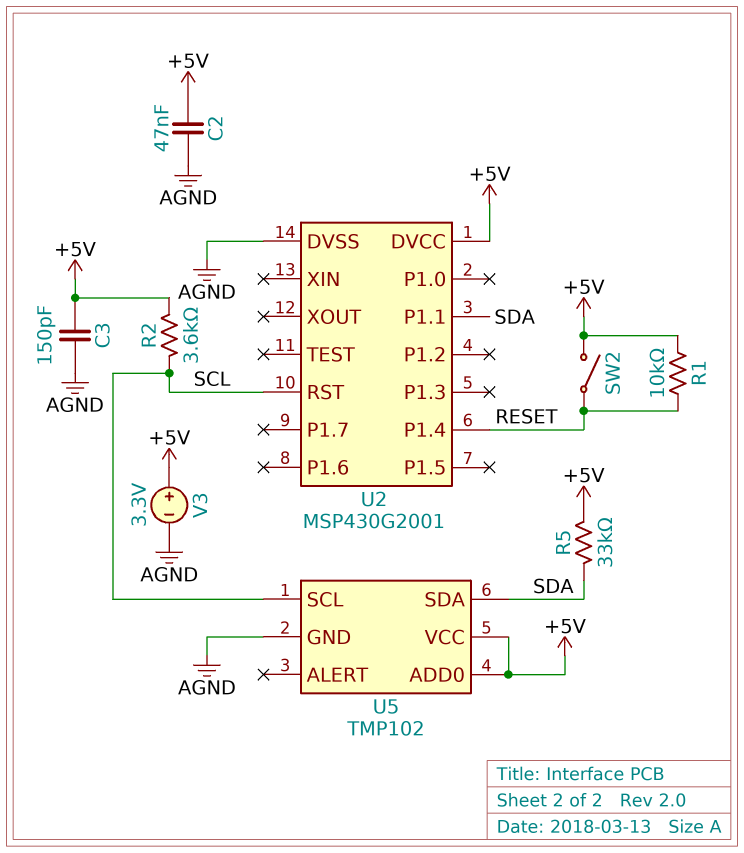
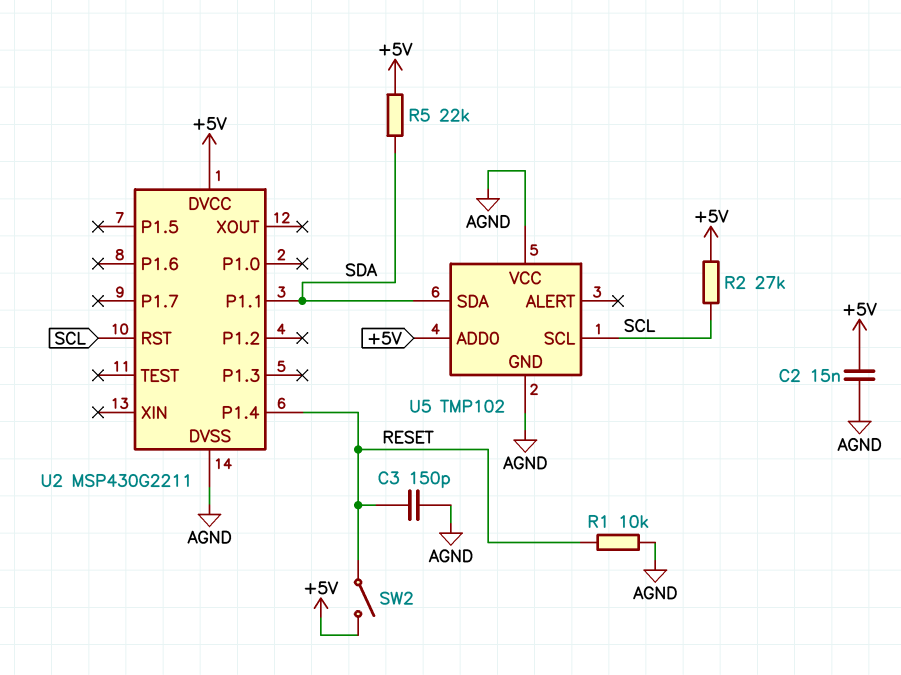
C2: 47nF (+5V, AGND) -> 15nF (+5V, AGND)
C3: 150pF (+5V, AGND) -> 150pF (AGND, RESET)
R1: 10k (+5V, RESET) -> 10k (AGND, RESET)
R2: 3.6k (+5V, SCL) -> 27k (+5V, SCL)
R5: 33k (+5V, SDA) -> 22k (+5V, SDA)
U2: MSP430G2001 -> MSP430G2211
U5 pin VCC: +5V -> AGND
V3: 3.3V (plus +5V, minus AGND) -> none

